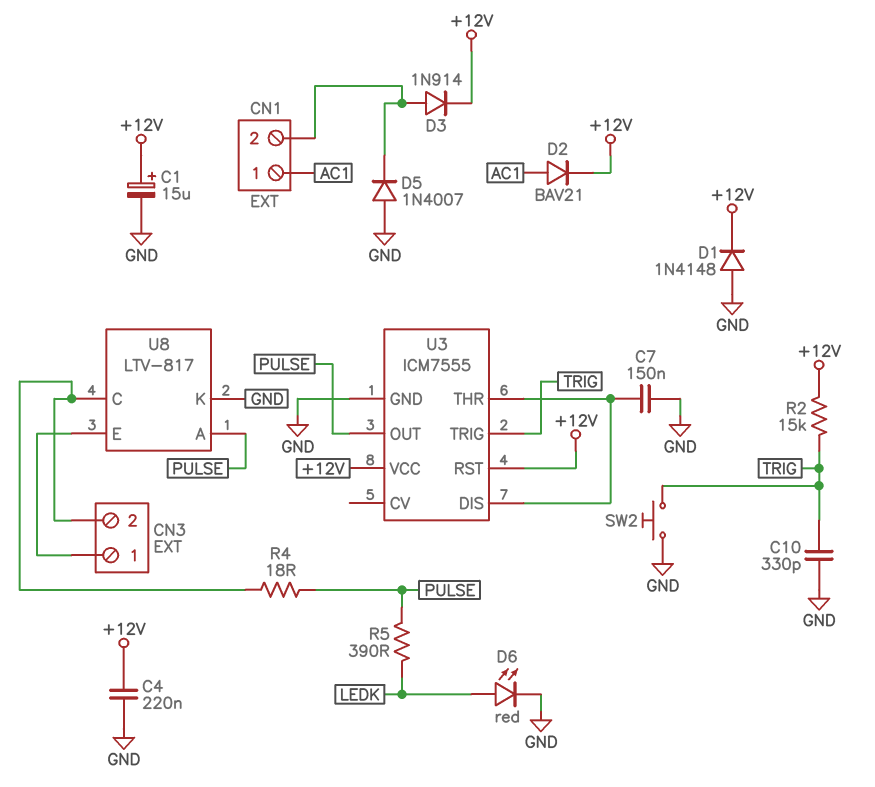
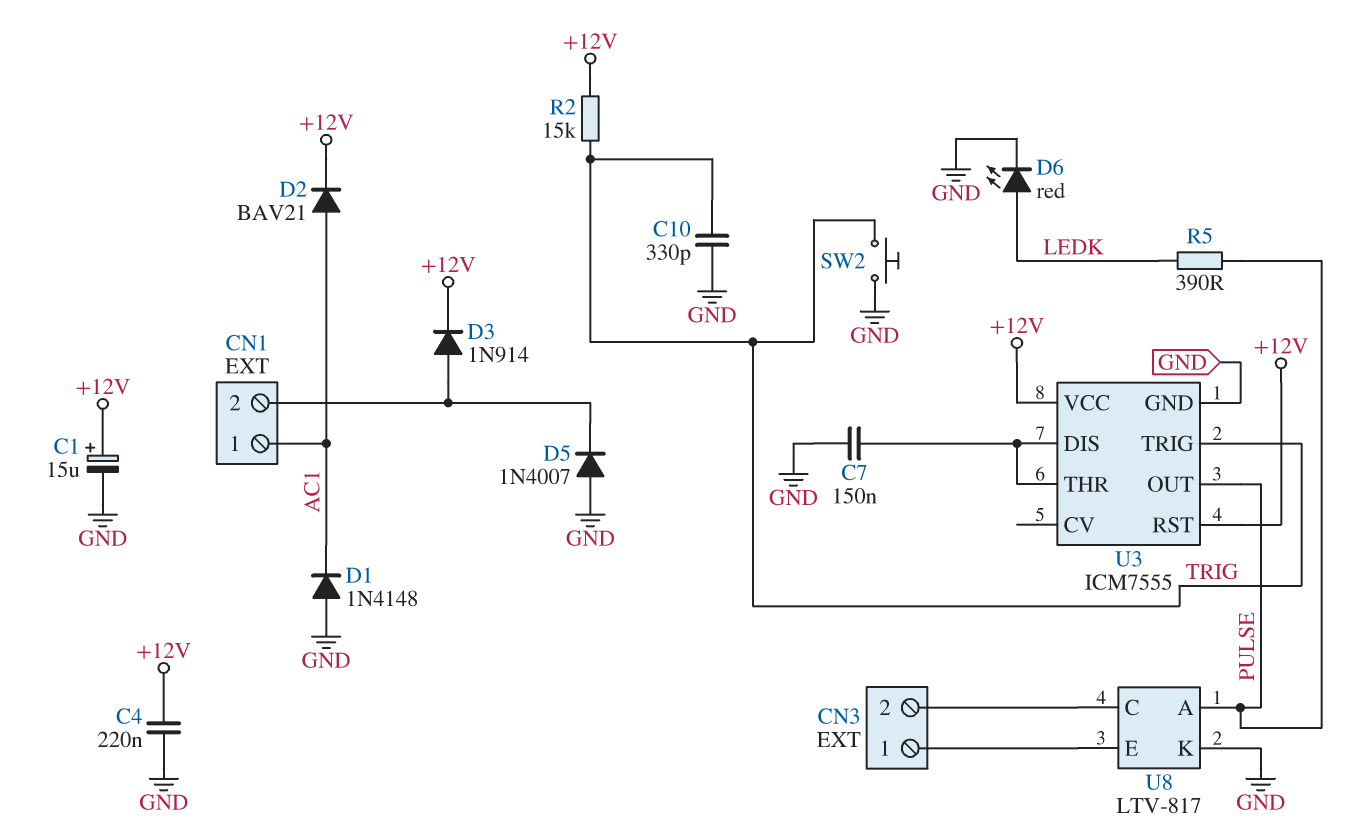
D1: diode 1N4148 (A GND, K +12V) -> diode 1N4148 (A GND, K AC1)
R4: 18 (CN3/2, PULSE) -> none

